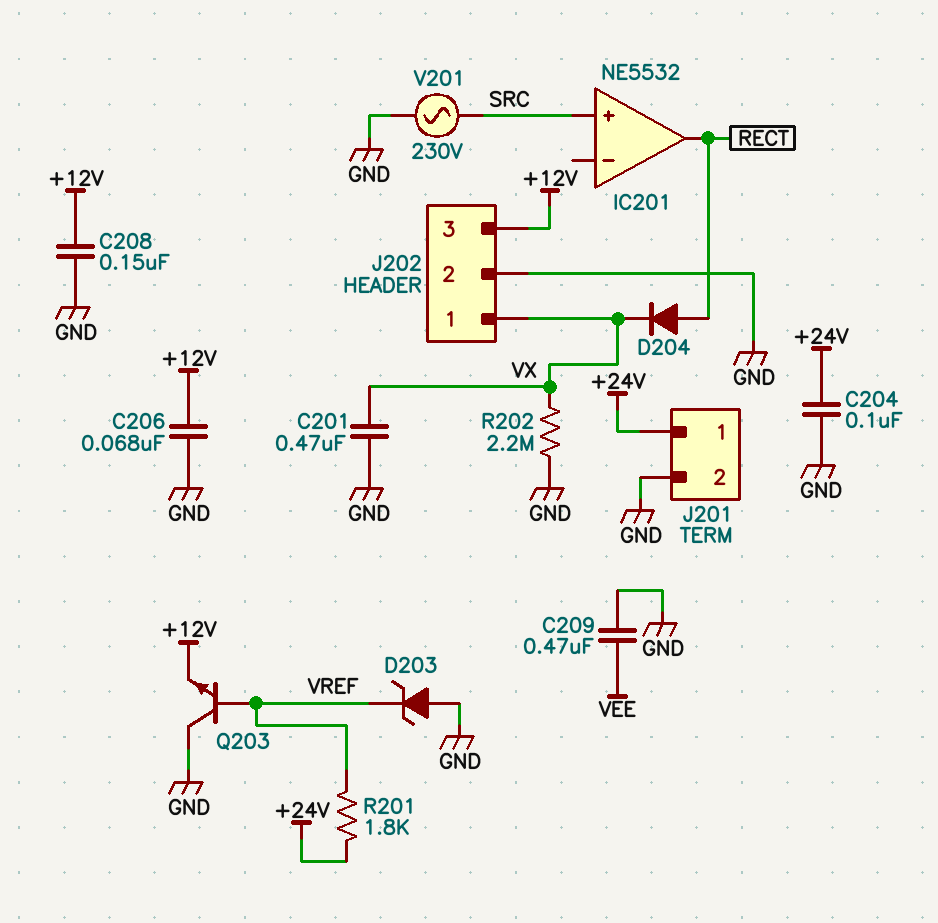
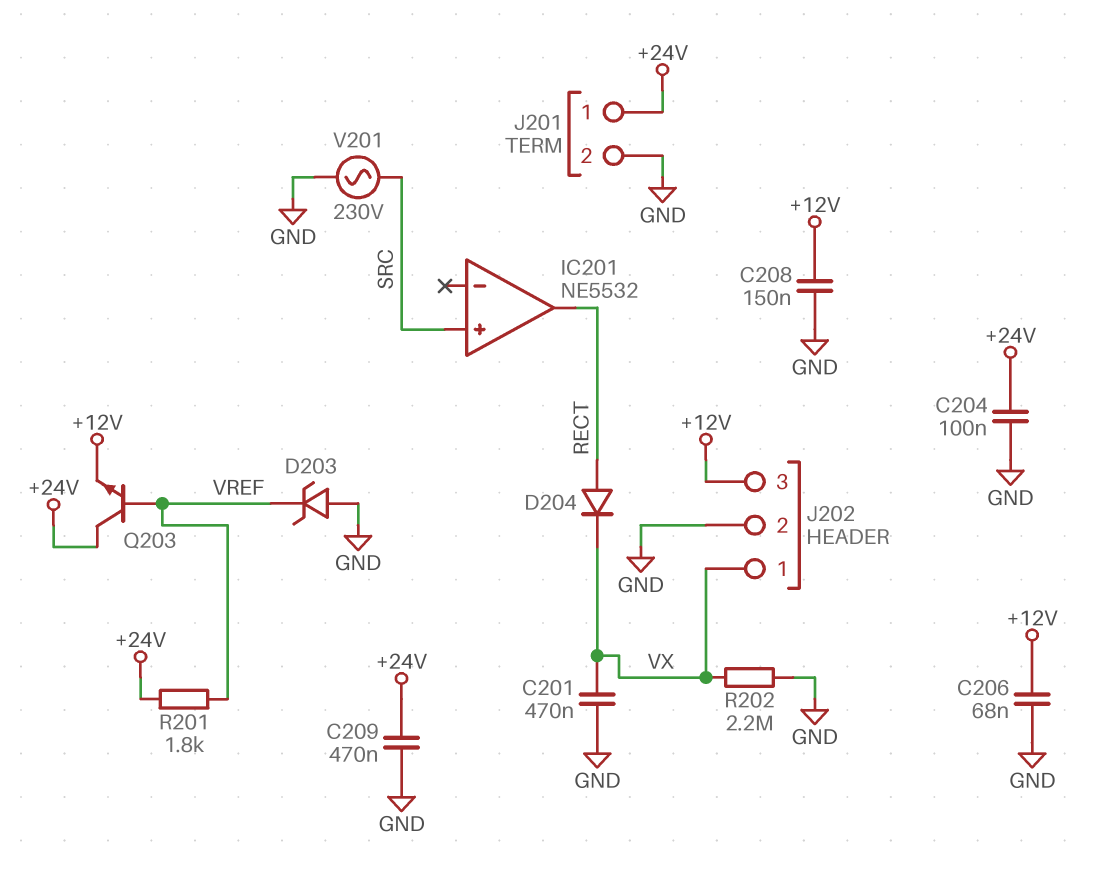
C209: 470nF (GND, VEE) -> 470nF (+24V, GND)
Q203: NPN (B VREF, C GND, E +12V) -> NPN (B VREF, C +24V, E +12V)

